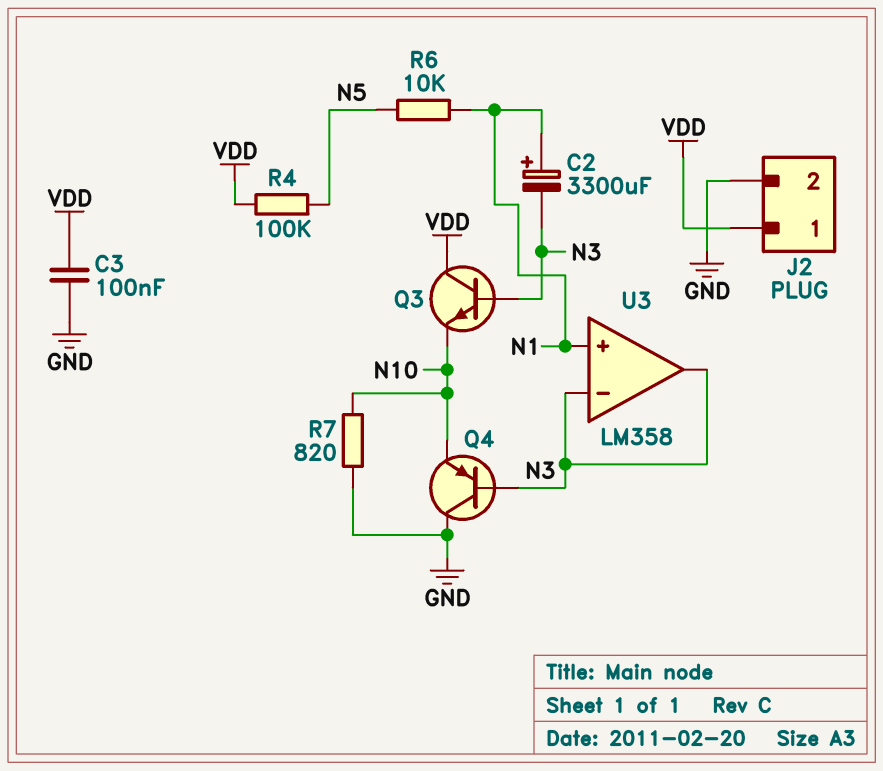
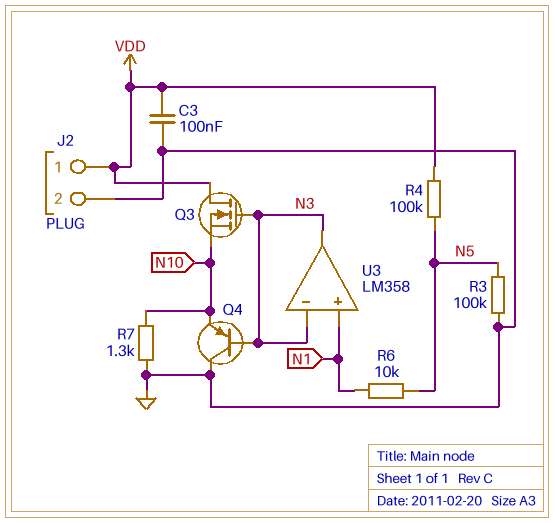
C2: 3300uF (plus N1, minus N3) -> none
Q3: NPN (B N3, C VDD, E N10) -> NMOS (G N3, D VDD, S N10)
R3: none -> 100k (GND, N5)
R7: 820 (GND, N10) -> 1.3k (GND, N10)

